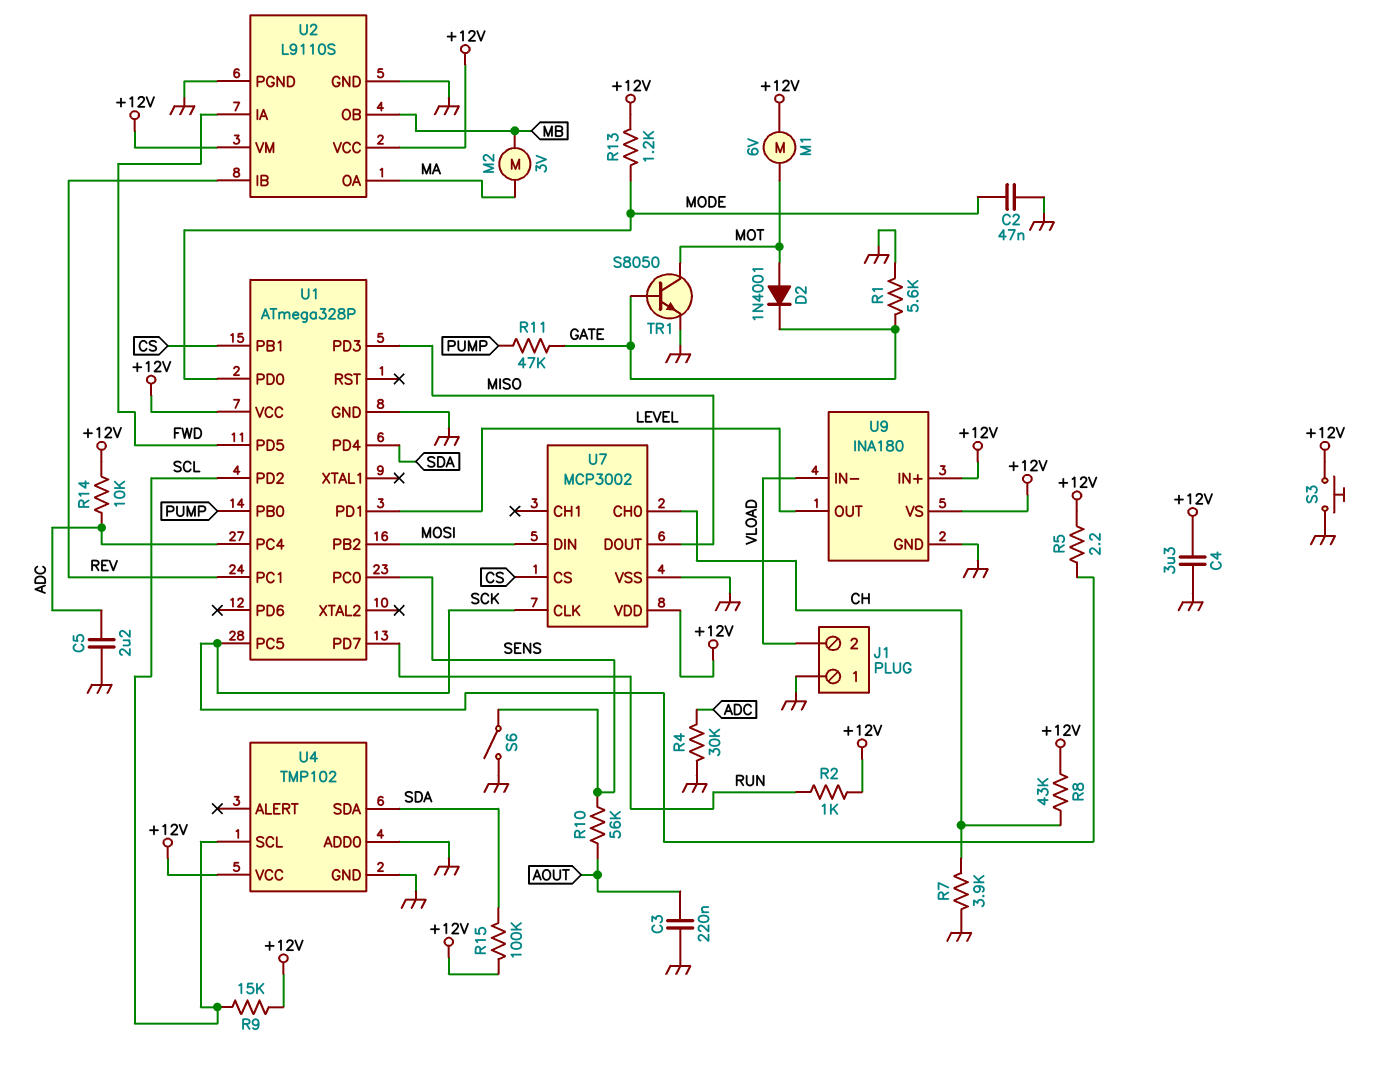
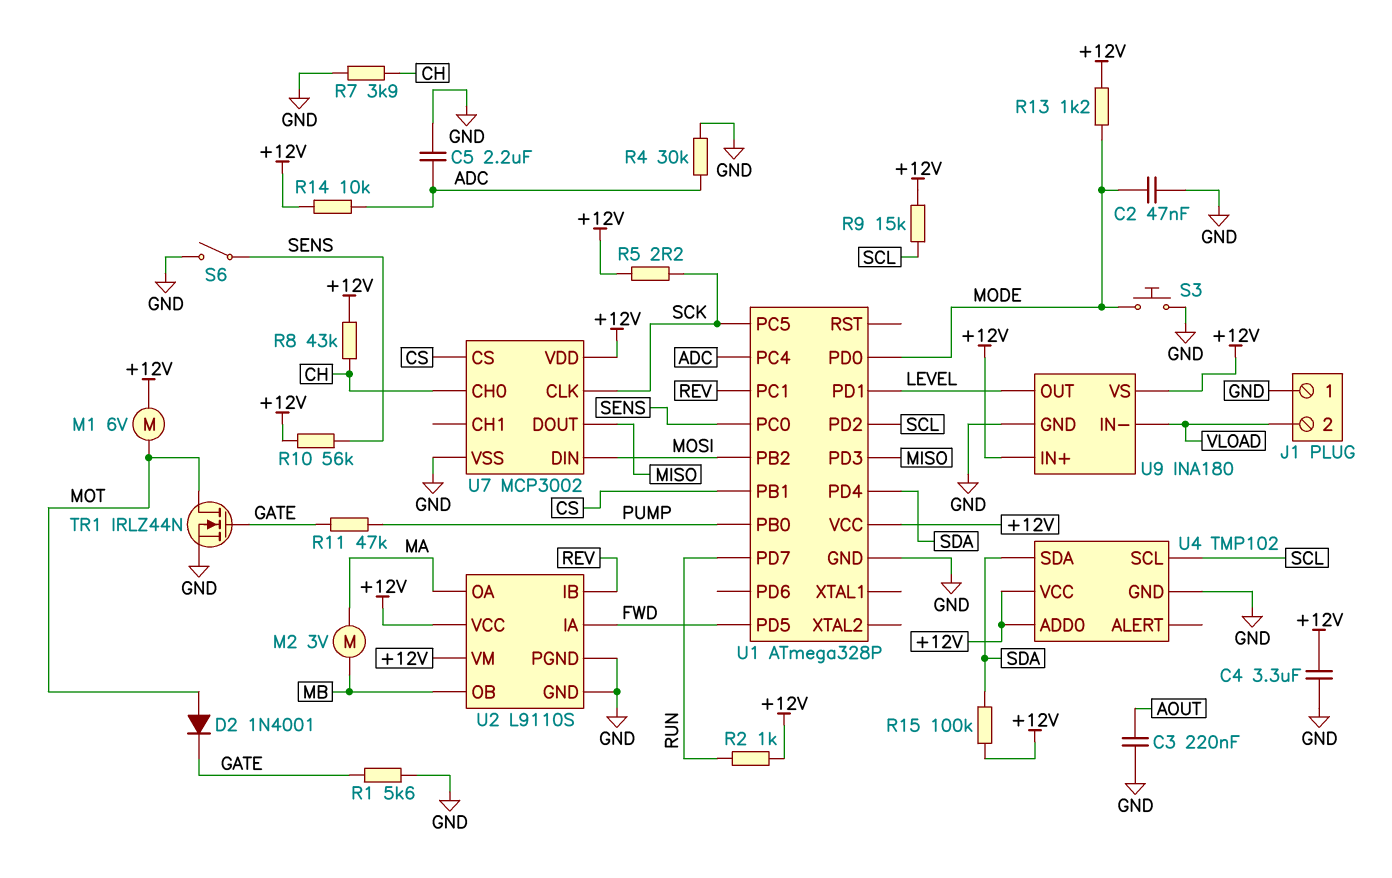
R10: 56k (AOUT, SENS) -> 56k (+12V, SENS)
S3: button (+12V, GND) -> button (GND, MODE)
TR1: NPN S8050 (B GATE, C MOT, E GND) -> NMOS IRLZ44N (G GATE, D MOT, S GND)
U4 pin ADD0: GND -> +12V

